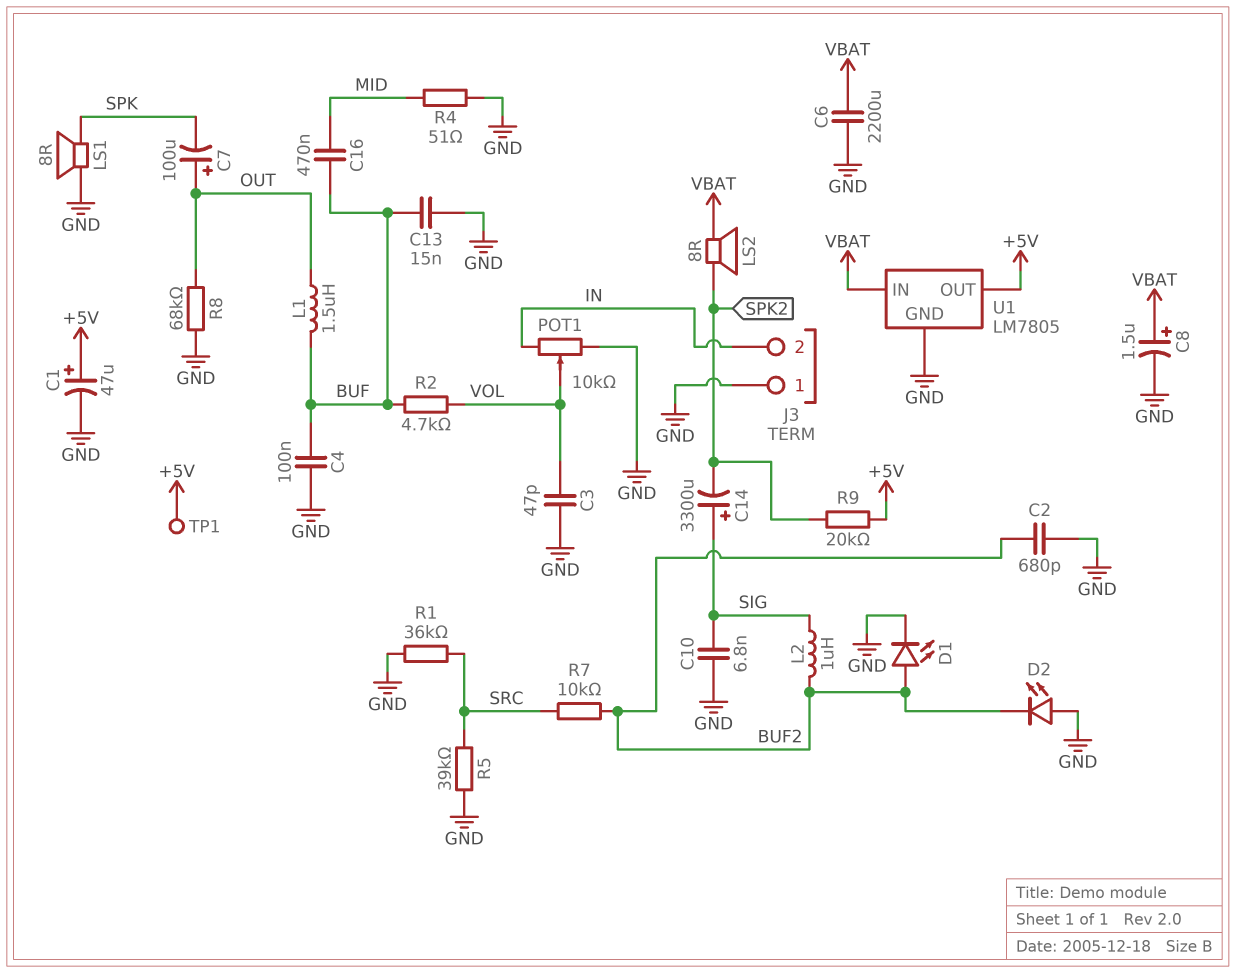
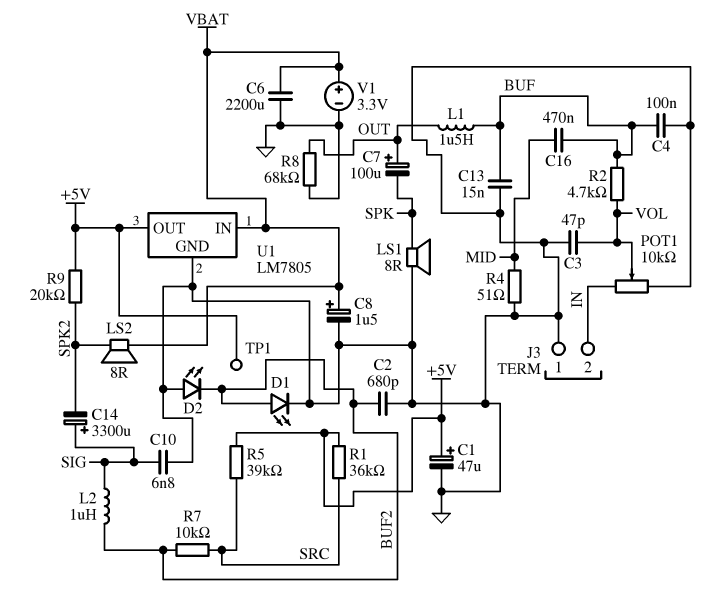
R1: 36k (GND, SRC) -> 36k (+5V, SRC)
R5: 39k (GND, SRC) -> 39k (+5V, SRC)
V1: none -> 3.3V (plus VBAT, minus GND)

